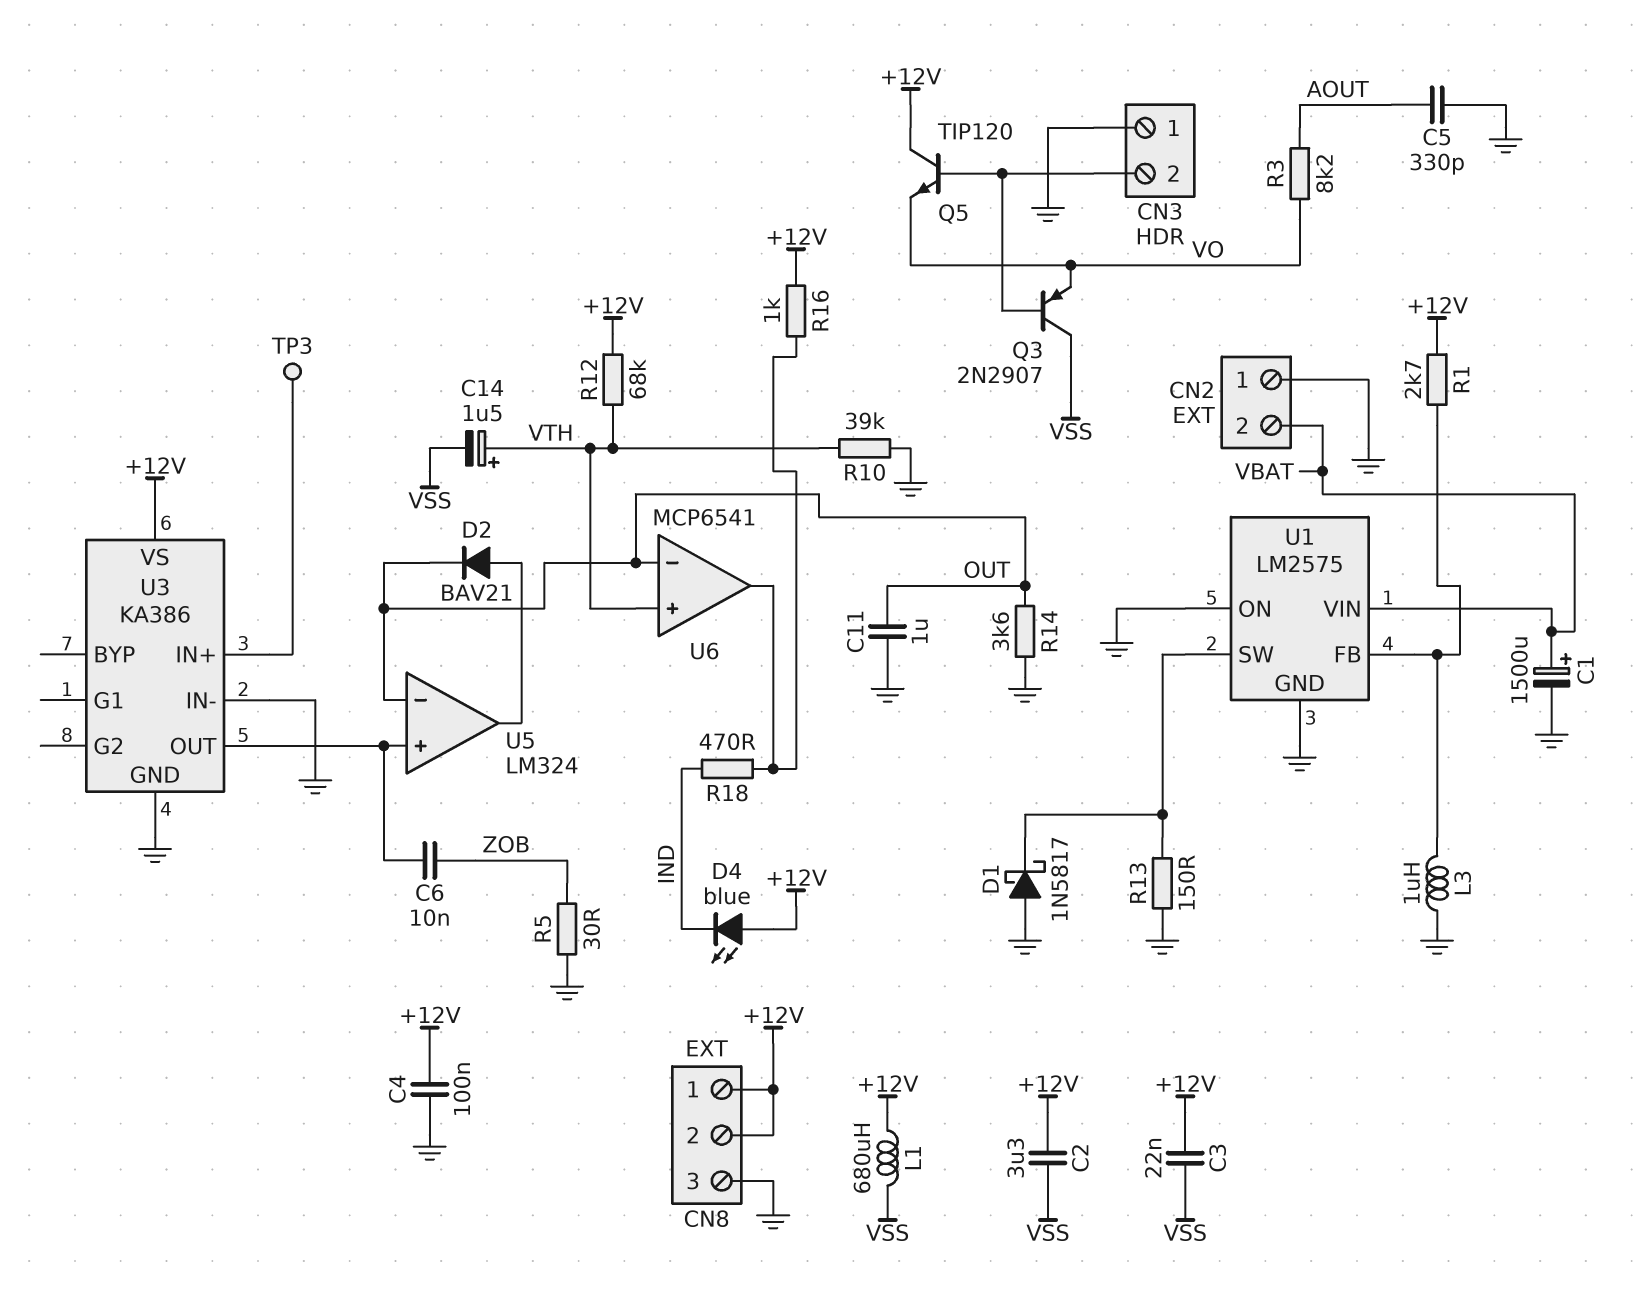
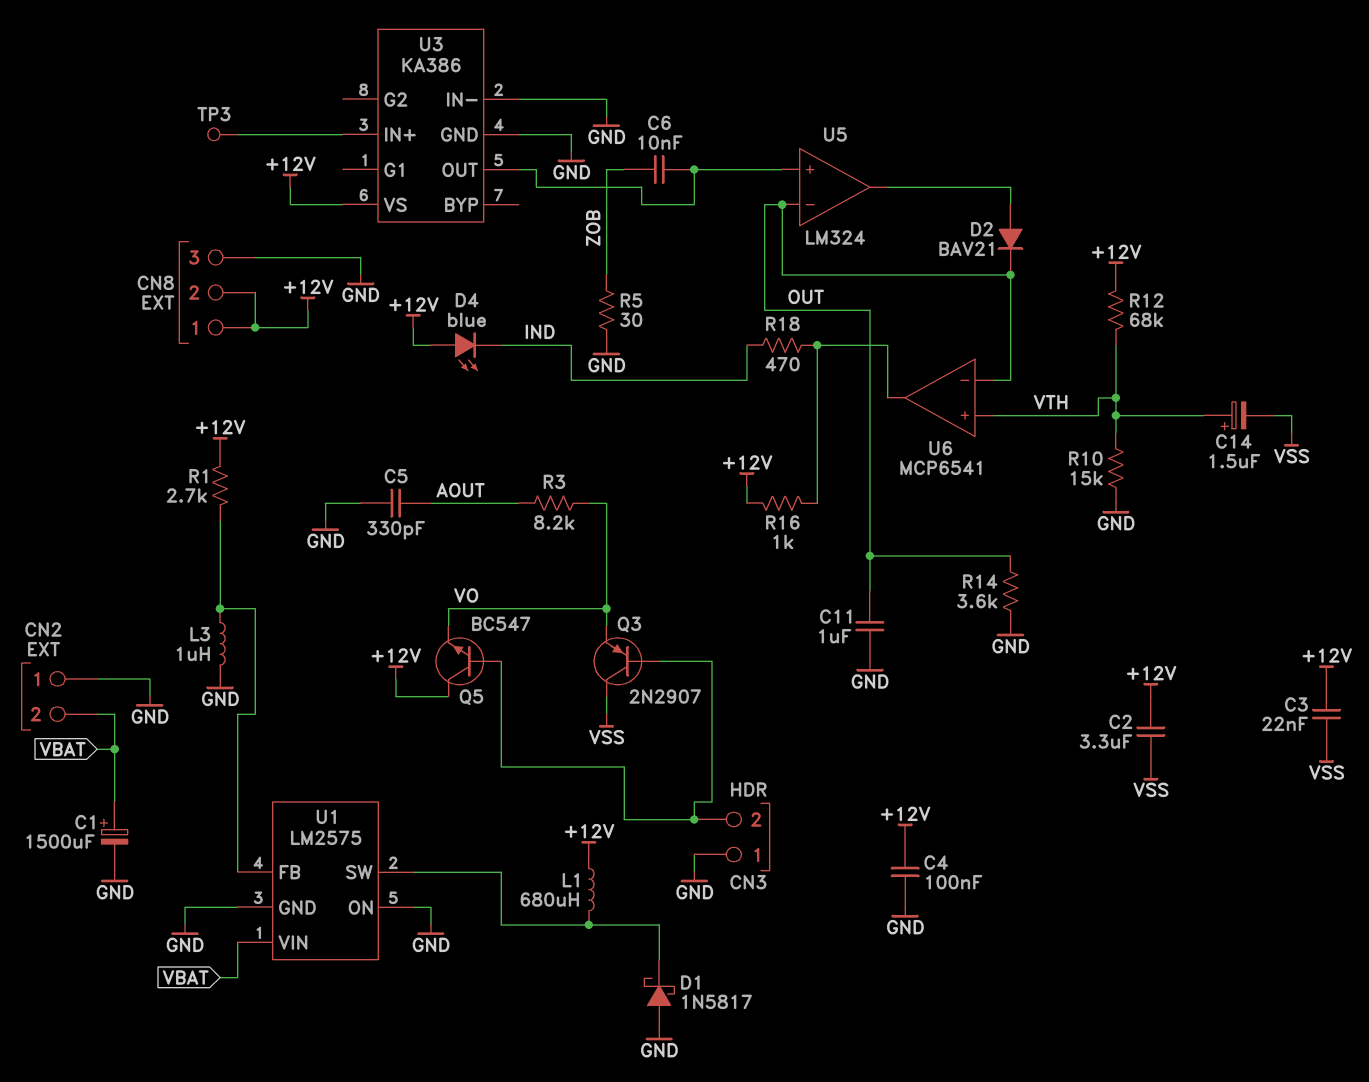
L1: 680uH (+12V, VSS) -> 680uH (+12V, U1/SW)
Q5: NPN TIP120 (B CN3/2, C +12V, E VO) -> NPN BC547 (B CN3/2, C +12V, E VO)
R10: 39k (GND, VTH) -> 15k (GND, VTH)
R13: 150 (GND, U1/SW) -> none

